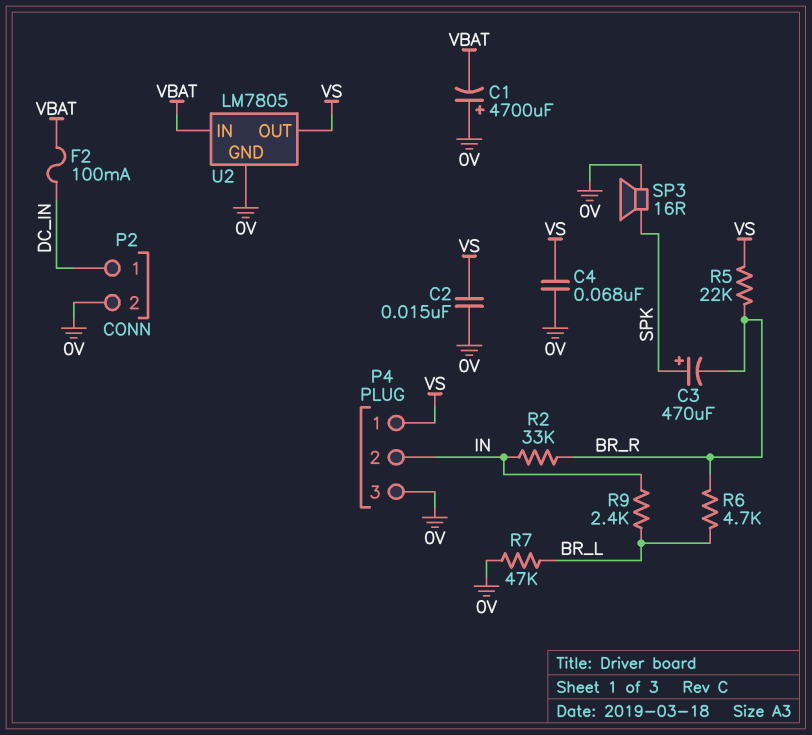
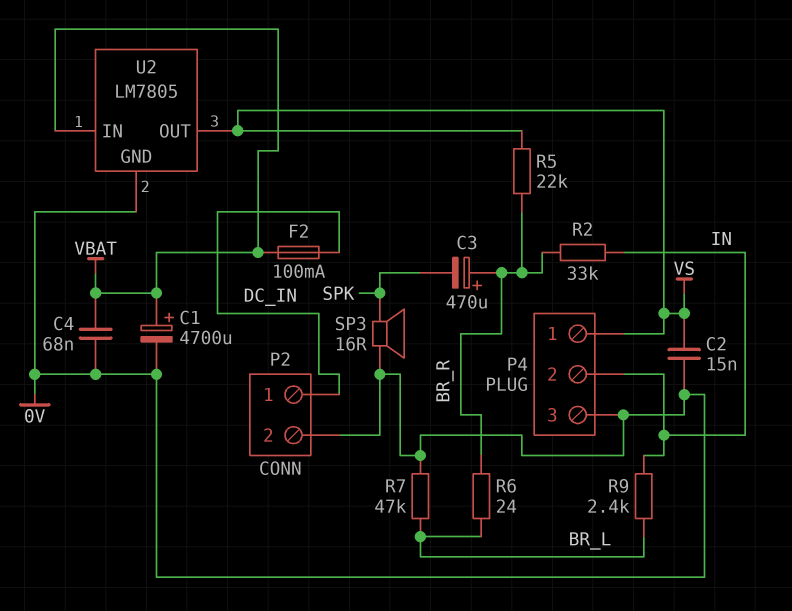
C1: 4700uF (plus 0V, minus VBAT) -> 4700uF (plus VBAT, minus 0V)
C3: 470uF (plus SPK, minus BR_R) -> 470uF (plus BR_R, minus SPK)
C4: 68nF (0V, VS) -> 68nF (0V, VBAT)
R6: 4.7k (BR_L, BR_R) -> 24 (BR_L, BR_R)

